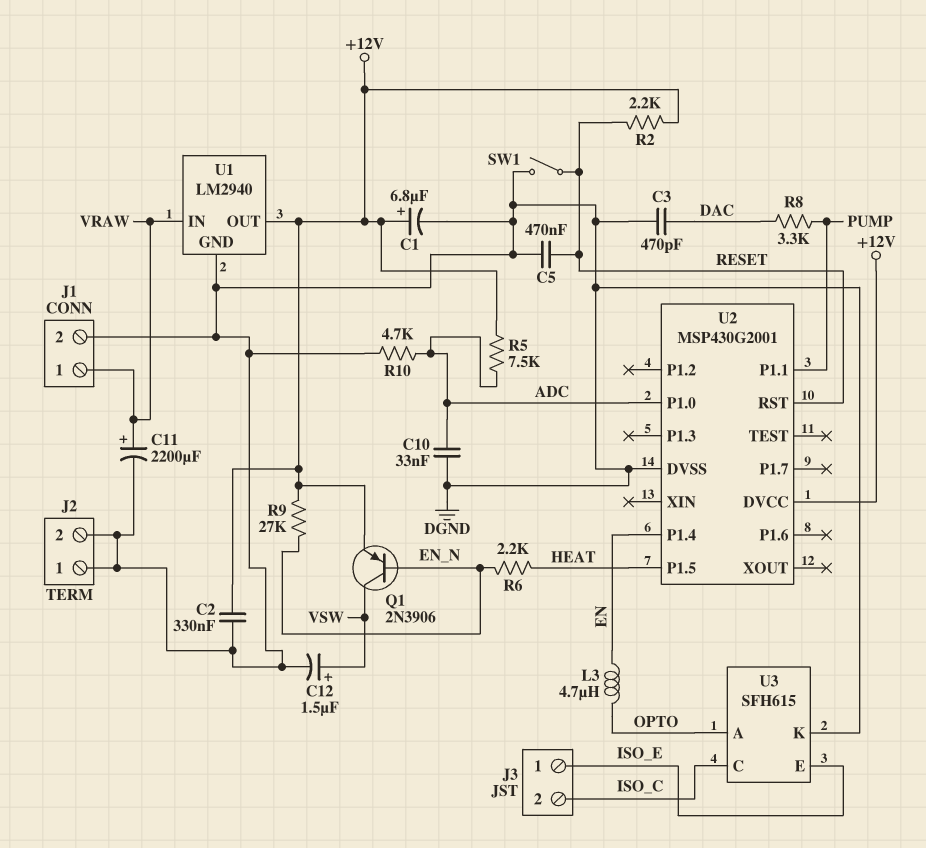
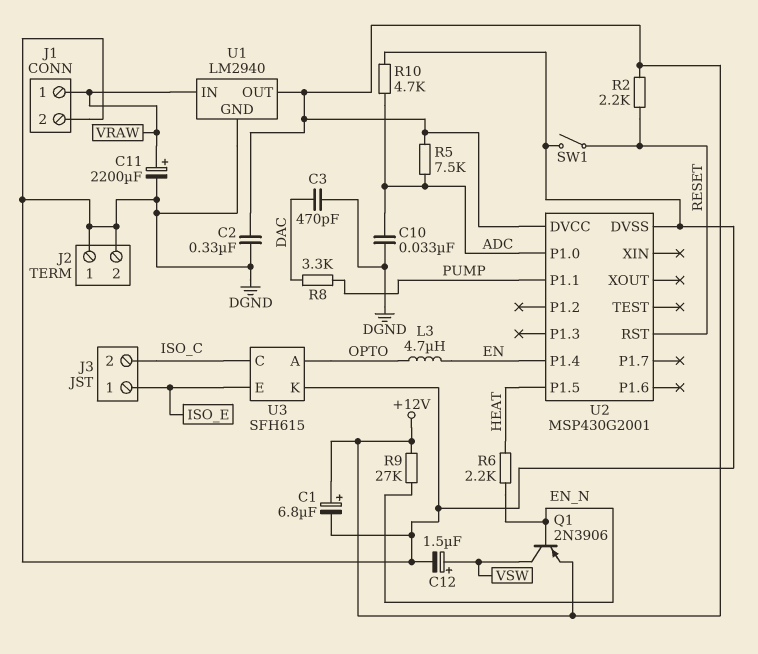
C5: 470nF (DGND, RESET) -> none

